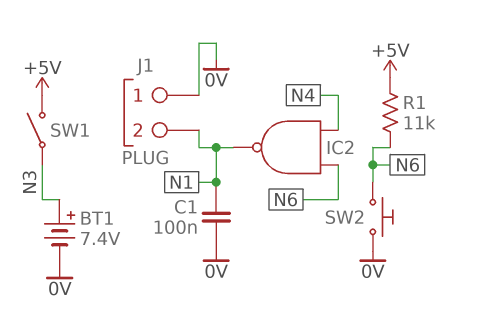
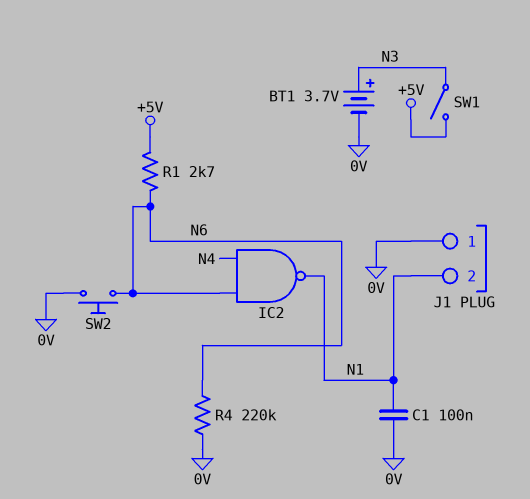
BT1: 7.4V (plus N3, minus 0V) -> 3.7V (plus N3, minus 0V)
R1: 11k (+5V, N6) -> 2.7k (+5V, N6)
R4: none -> 220k (0V, N6)

